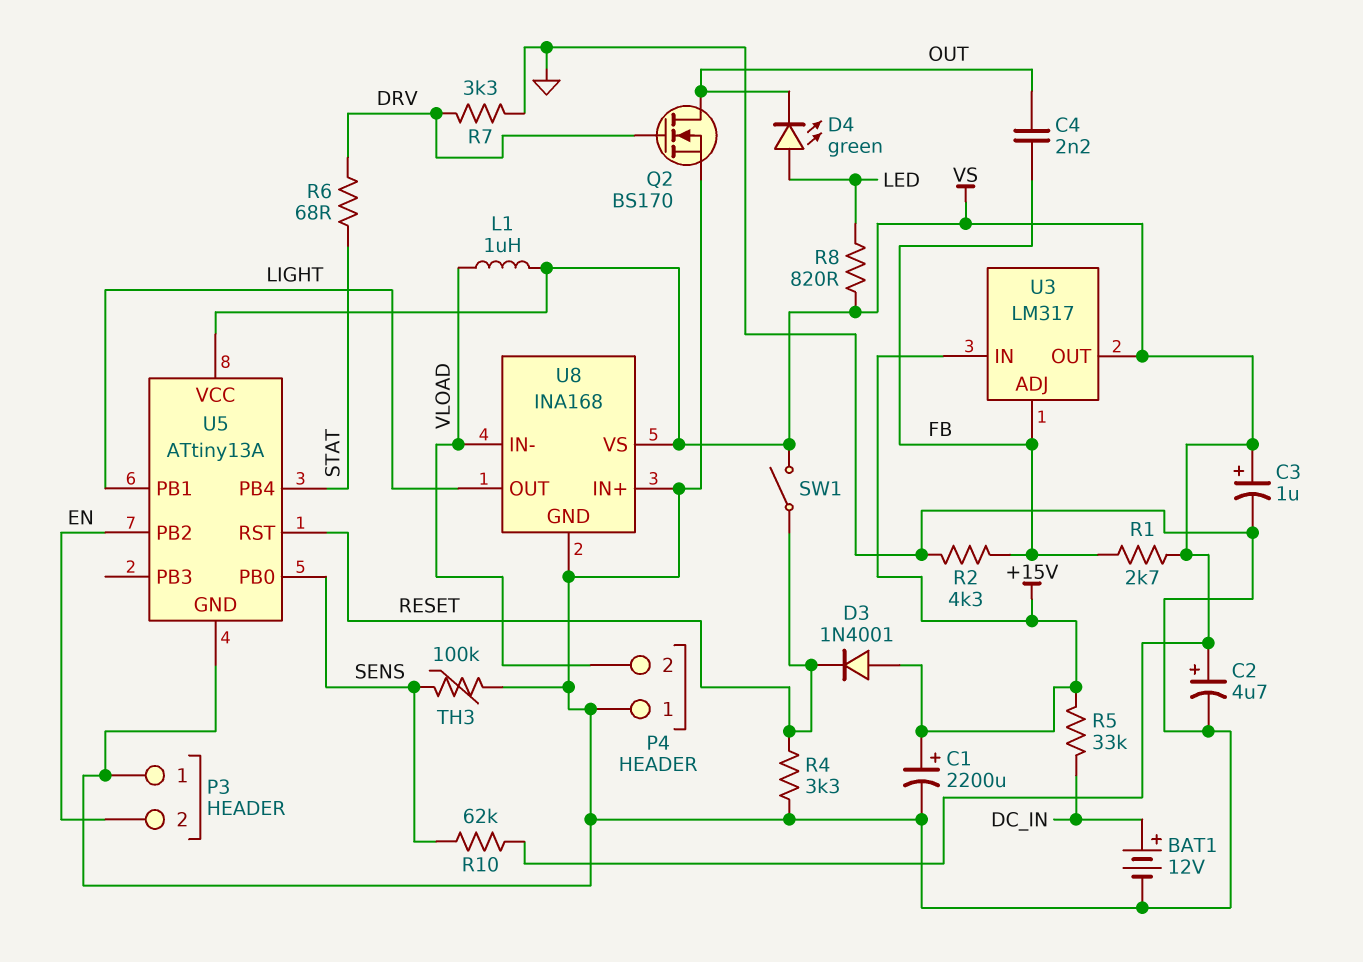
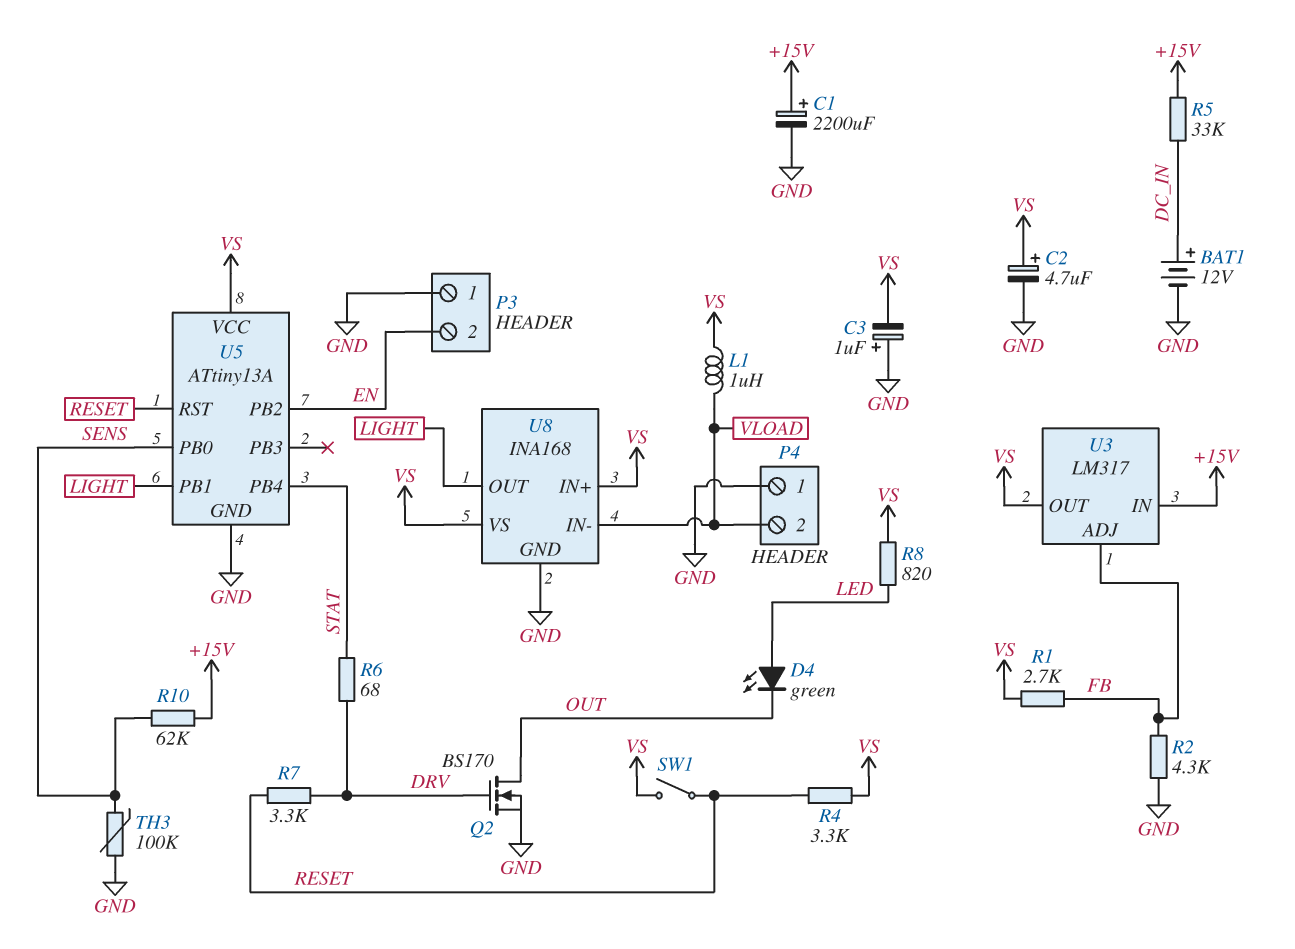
C3: 1uF (plus VS, minus GND) -> 1uF (plus GND, minus VS)
C4: 2.2nF (FB, OUT) -> none
D3: diode 1N4001 (A +15V, K RESET) -> none
R4: 3.3k (GND, RESET) -> 3.3k (RESET, VS)
R7: 3.3k (DRV, GND) -> 3.3k (DRV, RESET)
R10: 62k (SENS, VS) -> 62k (+15V, SENS)
U8 pin IN+: GND -> VS

